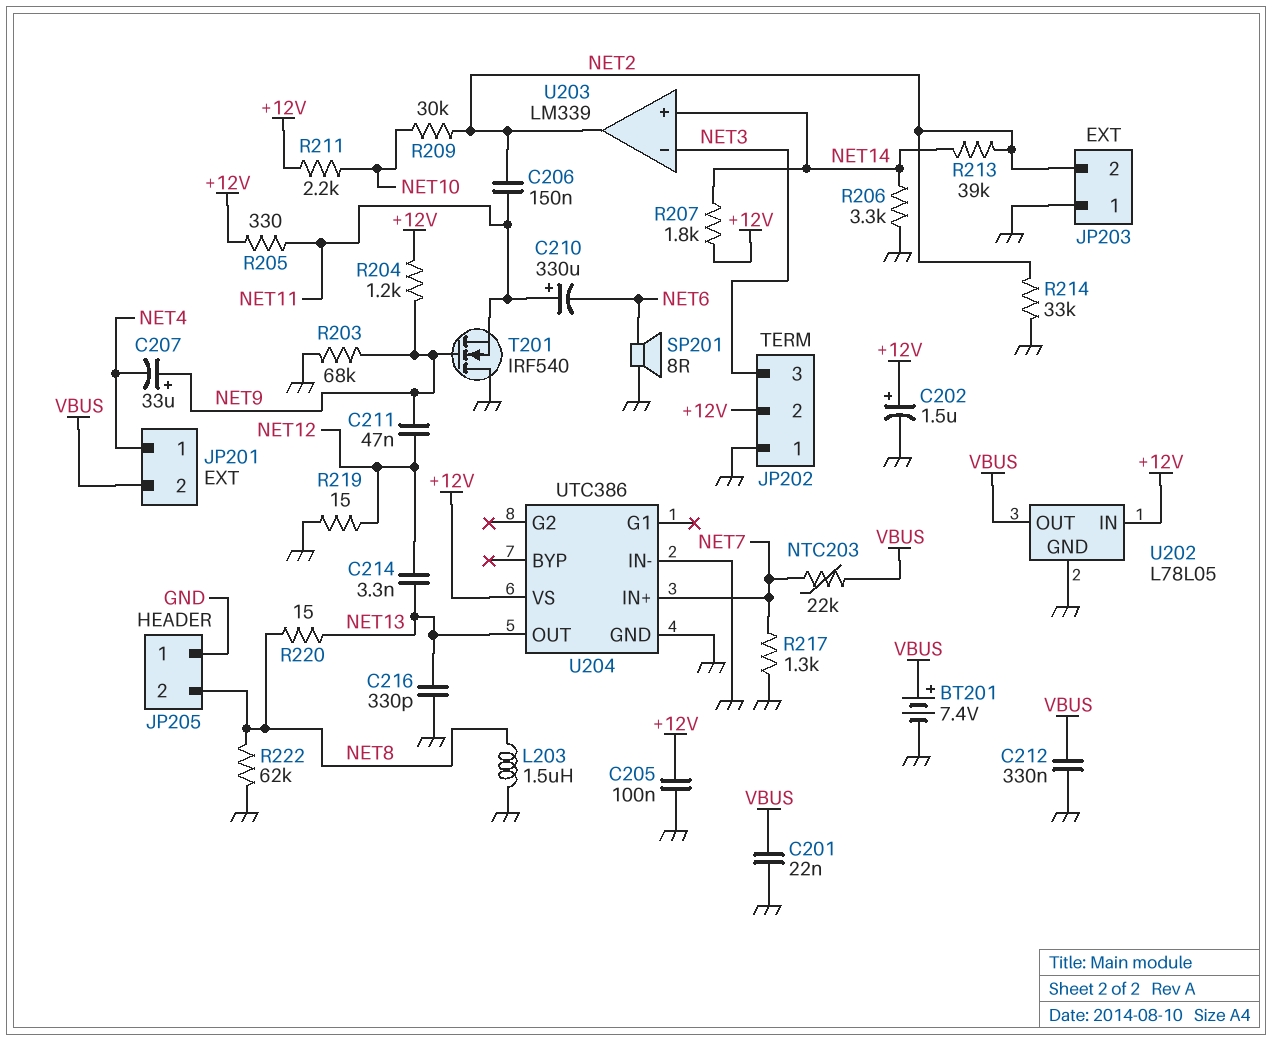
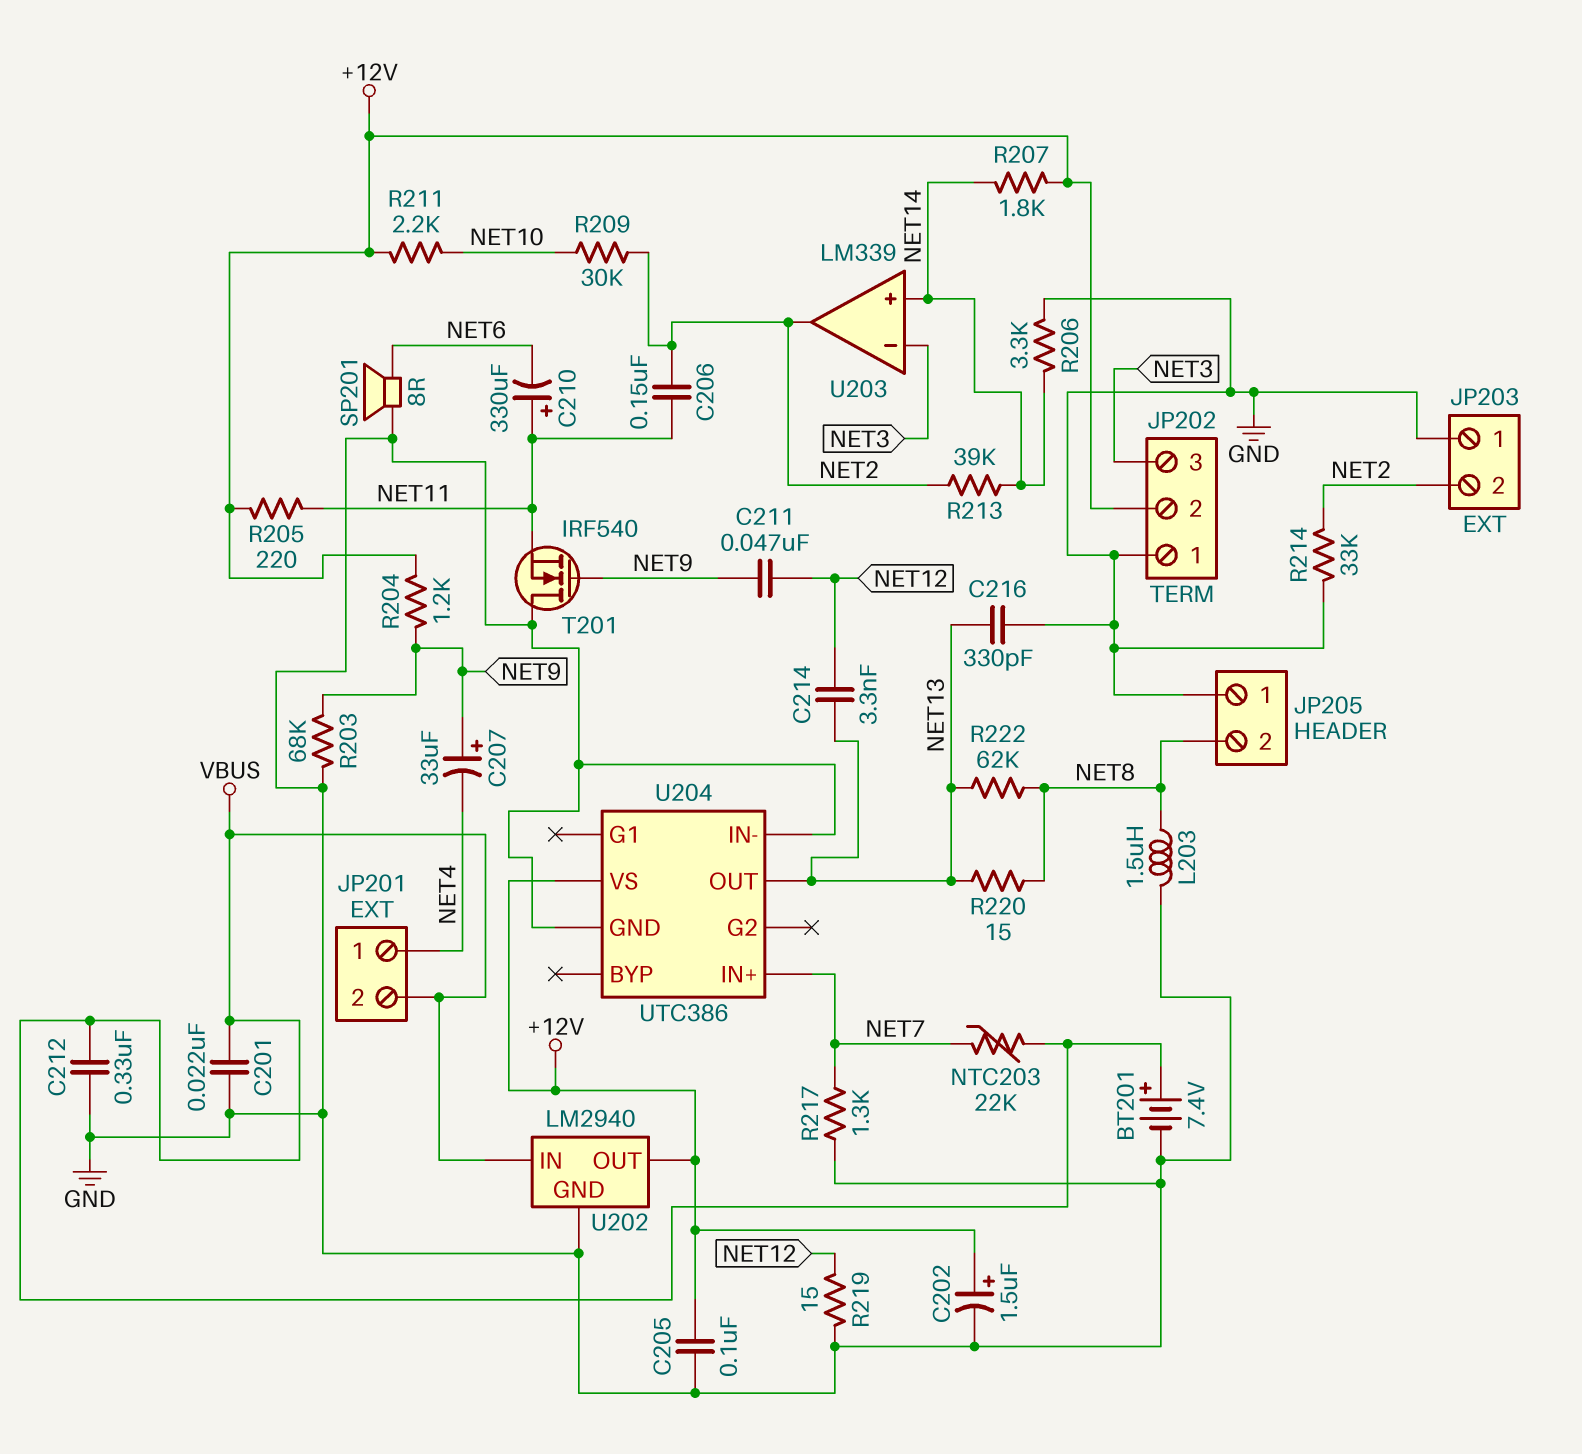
R205: 330 (+12V, NET11) -> 220 (+12V, NET11)
R222: 62k (GND, NET8) -> 62k (NET8, NET13)
U202: L78L05 -> LM2940
U202 pin IN: +12V -> VBUS
U202 pin OUT: VBUS -> +12V

